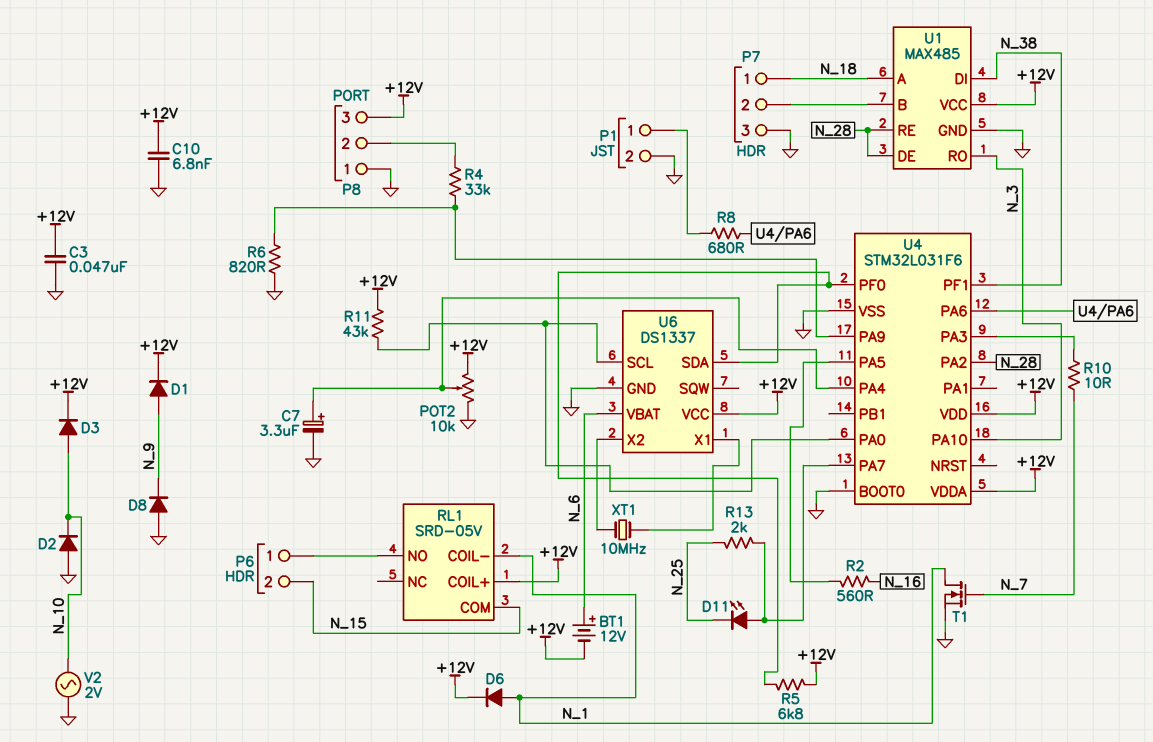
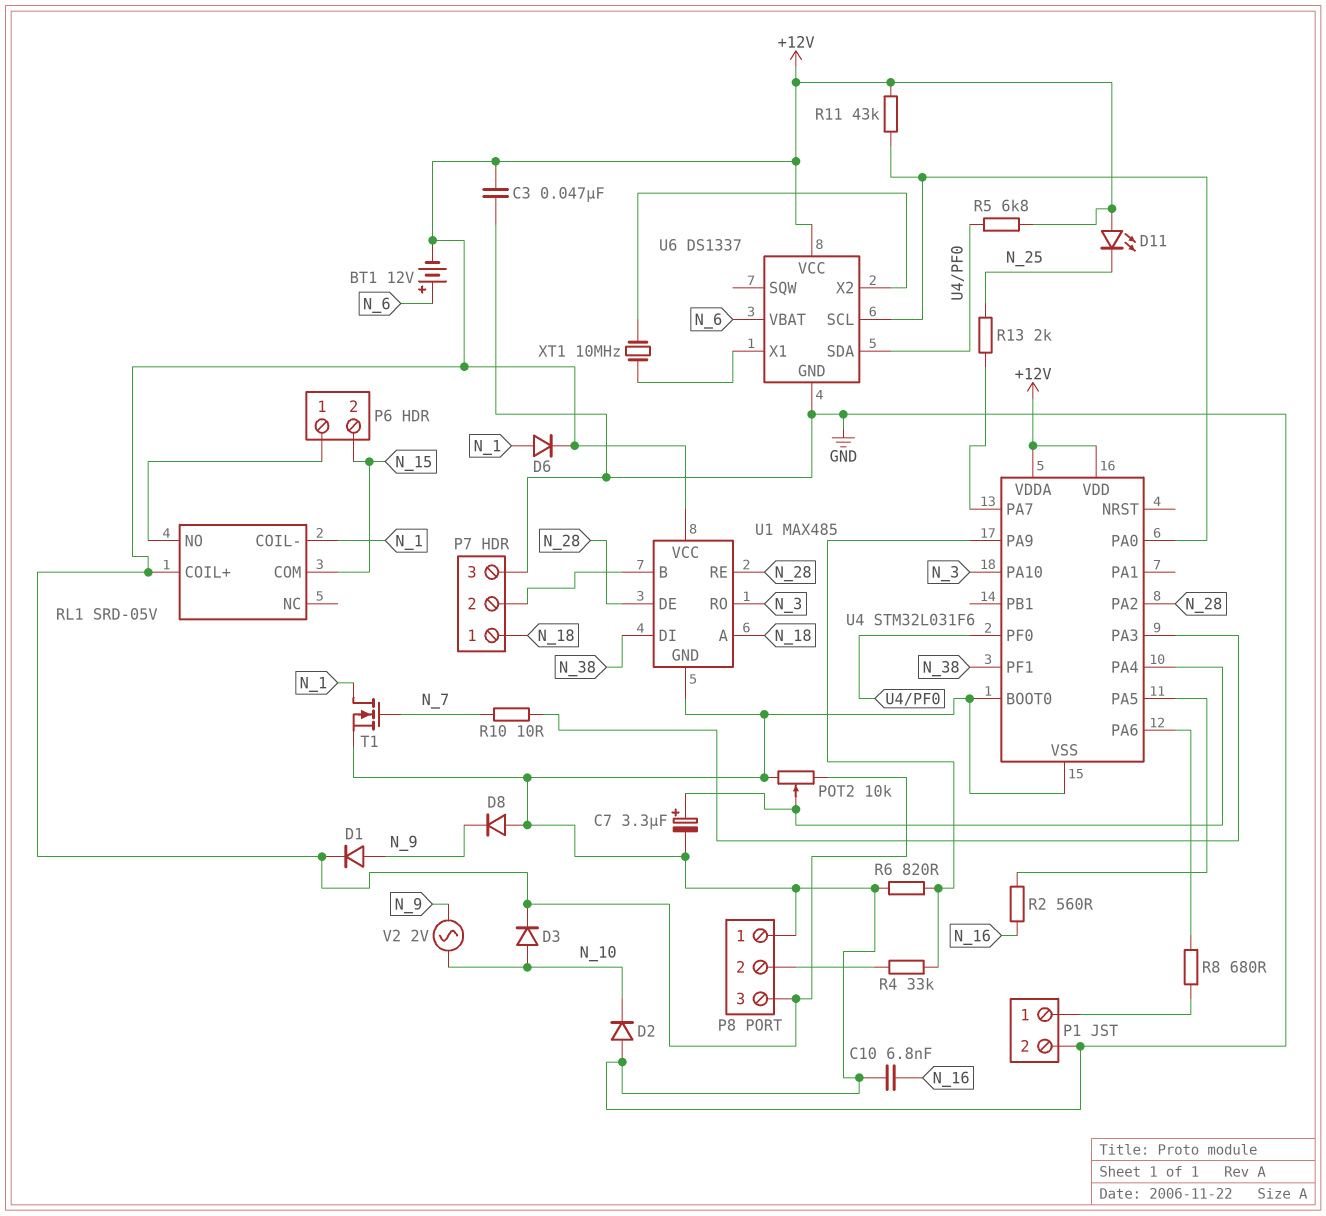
C10: 6.8nF (+12V, GND) -> 6.8nF (GND, N_16)
D11: LED (A U4/PA7, K N_25) -> LED (A +12V, K N_25)
V2: AC 2V (GND, N_10) -> AC 2V (N_9, N_10)

